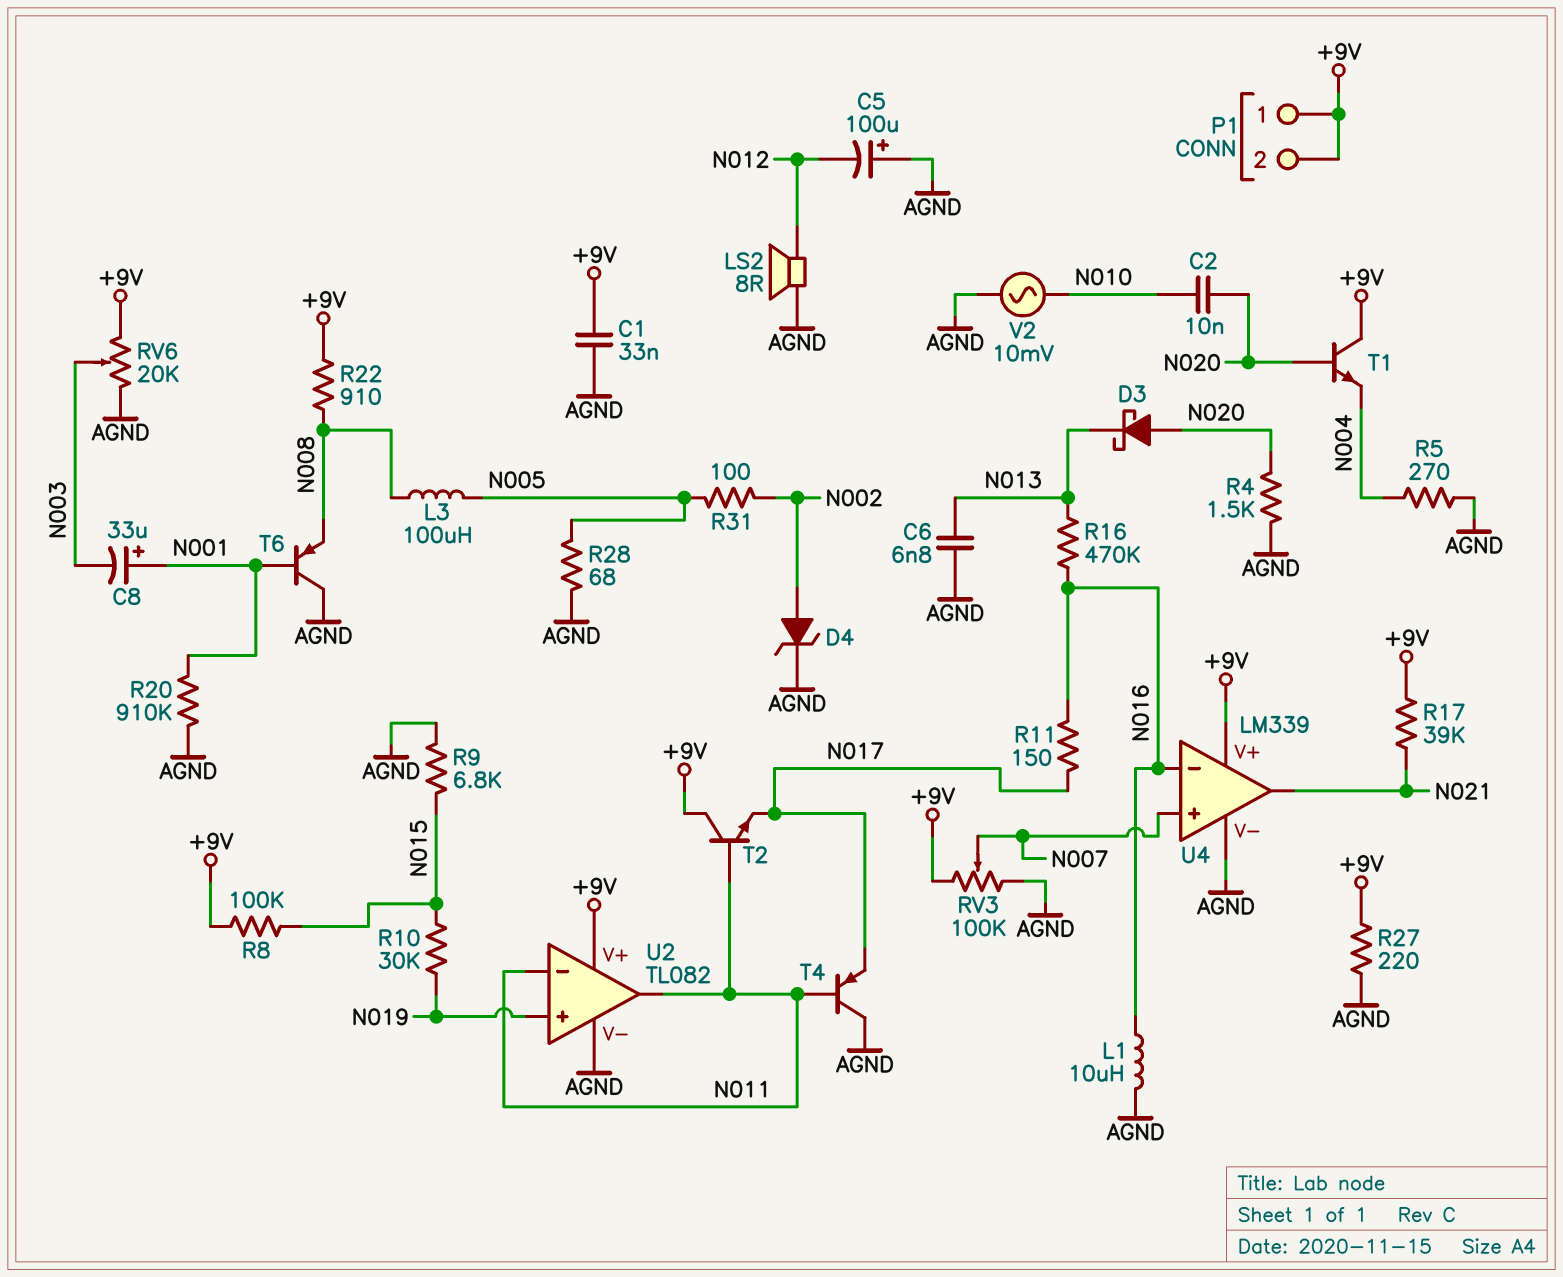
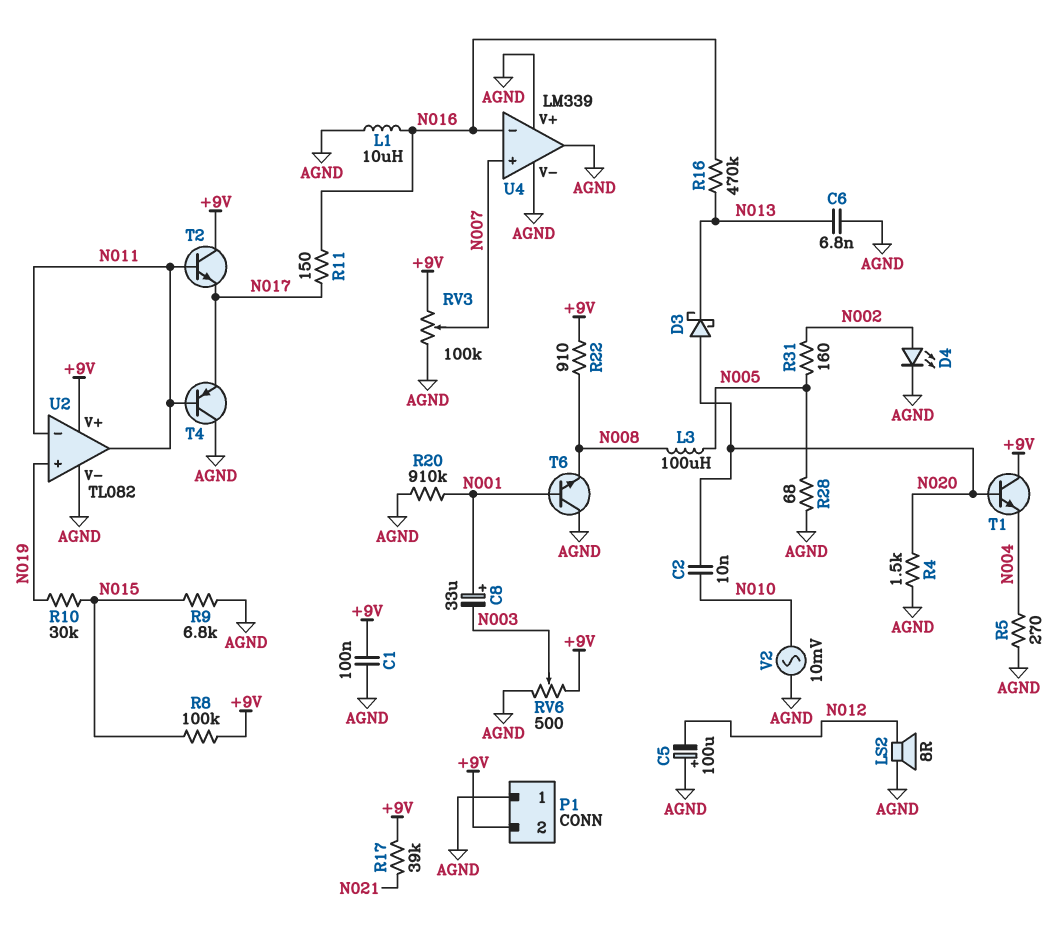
C1: 33nF (+9V, AGND) -> 100nF (+9V, AGND)
D4: zener (A N002, K AGND) -> LED (A N002, K AGND)
P1 pin 1: +9V -> AGND
R27: 220 (+9V, AGND) -> none
R31: 100 (N002, N005) -> 160 (N002, N005)
RV6: 20k (+9V, AGND, wiper N003) -> 500 (+9V, AGND, wiper N003)
T6: PNP (B N001, C AGND, E N008) -> NPN (B N001, C AGND, E N008)
U4 pin V+: +9V -> AGND
U4 pin out: N021 -> AGND

